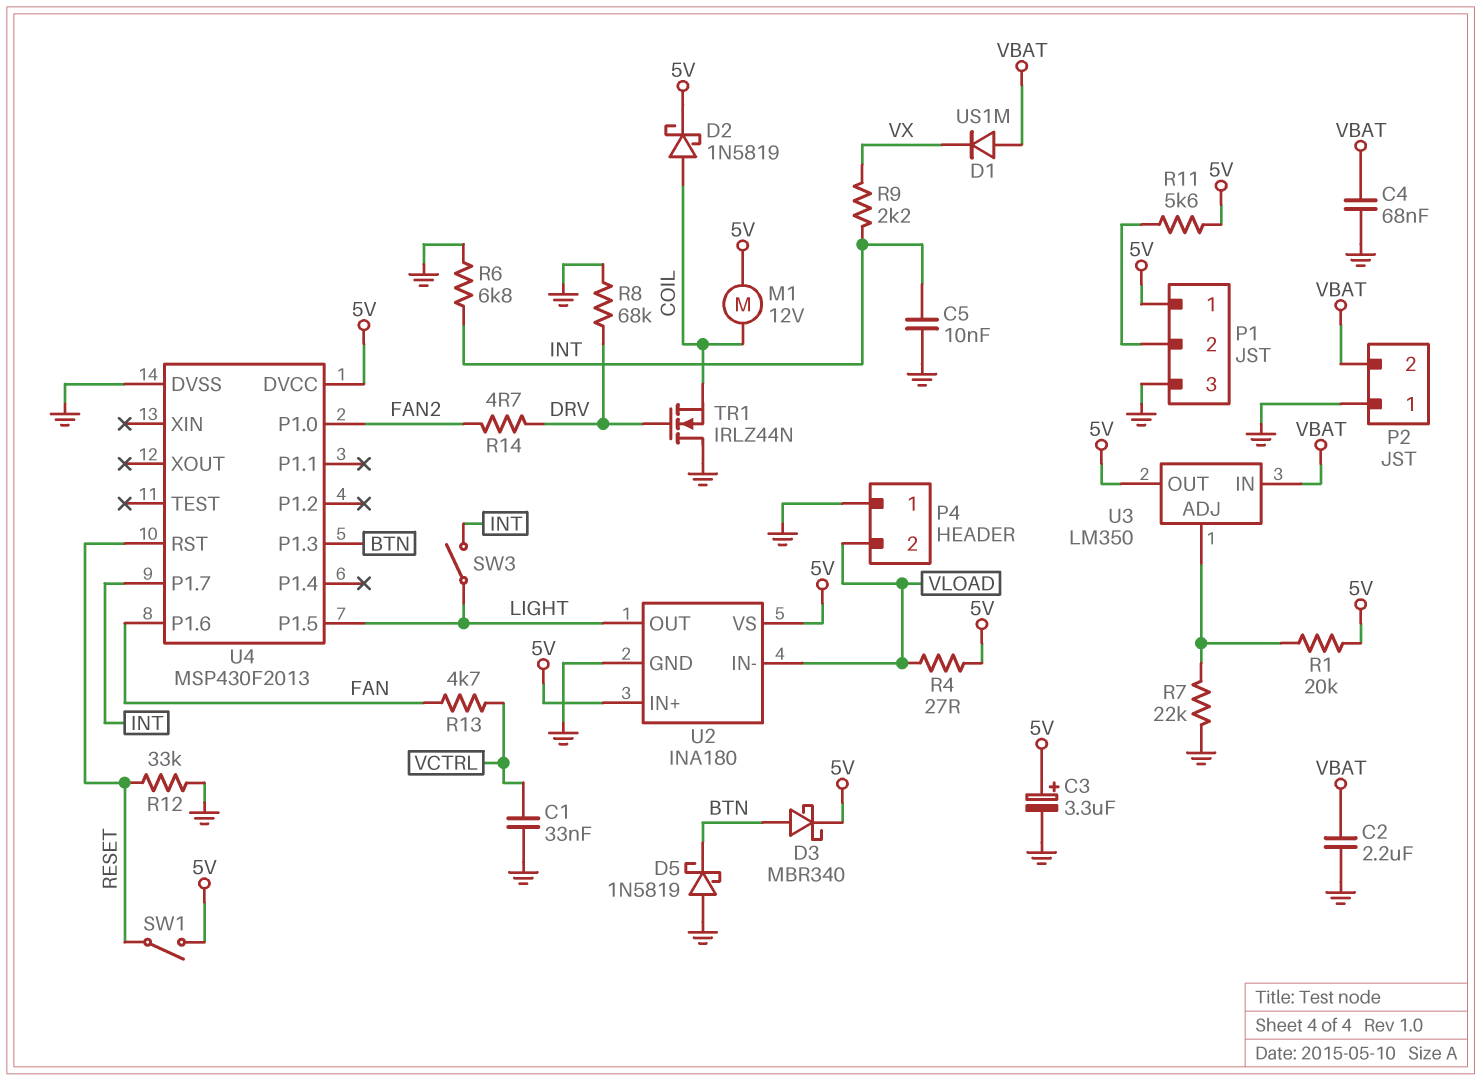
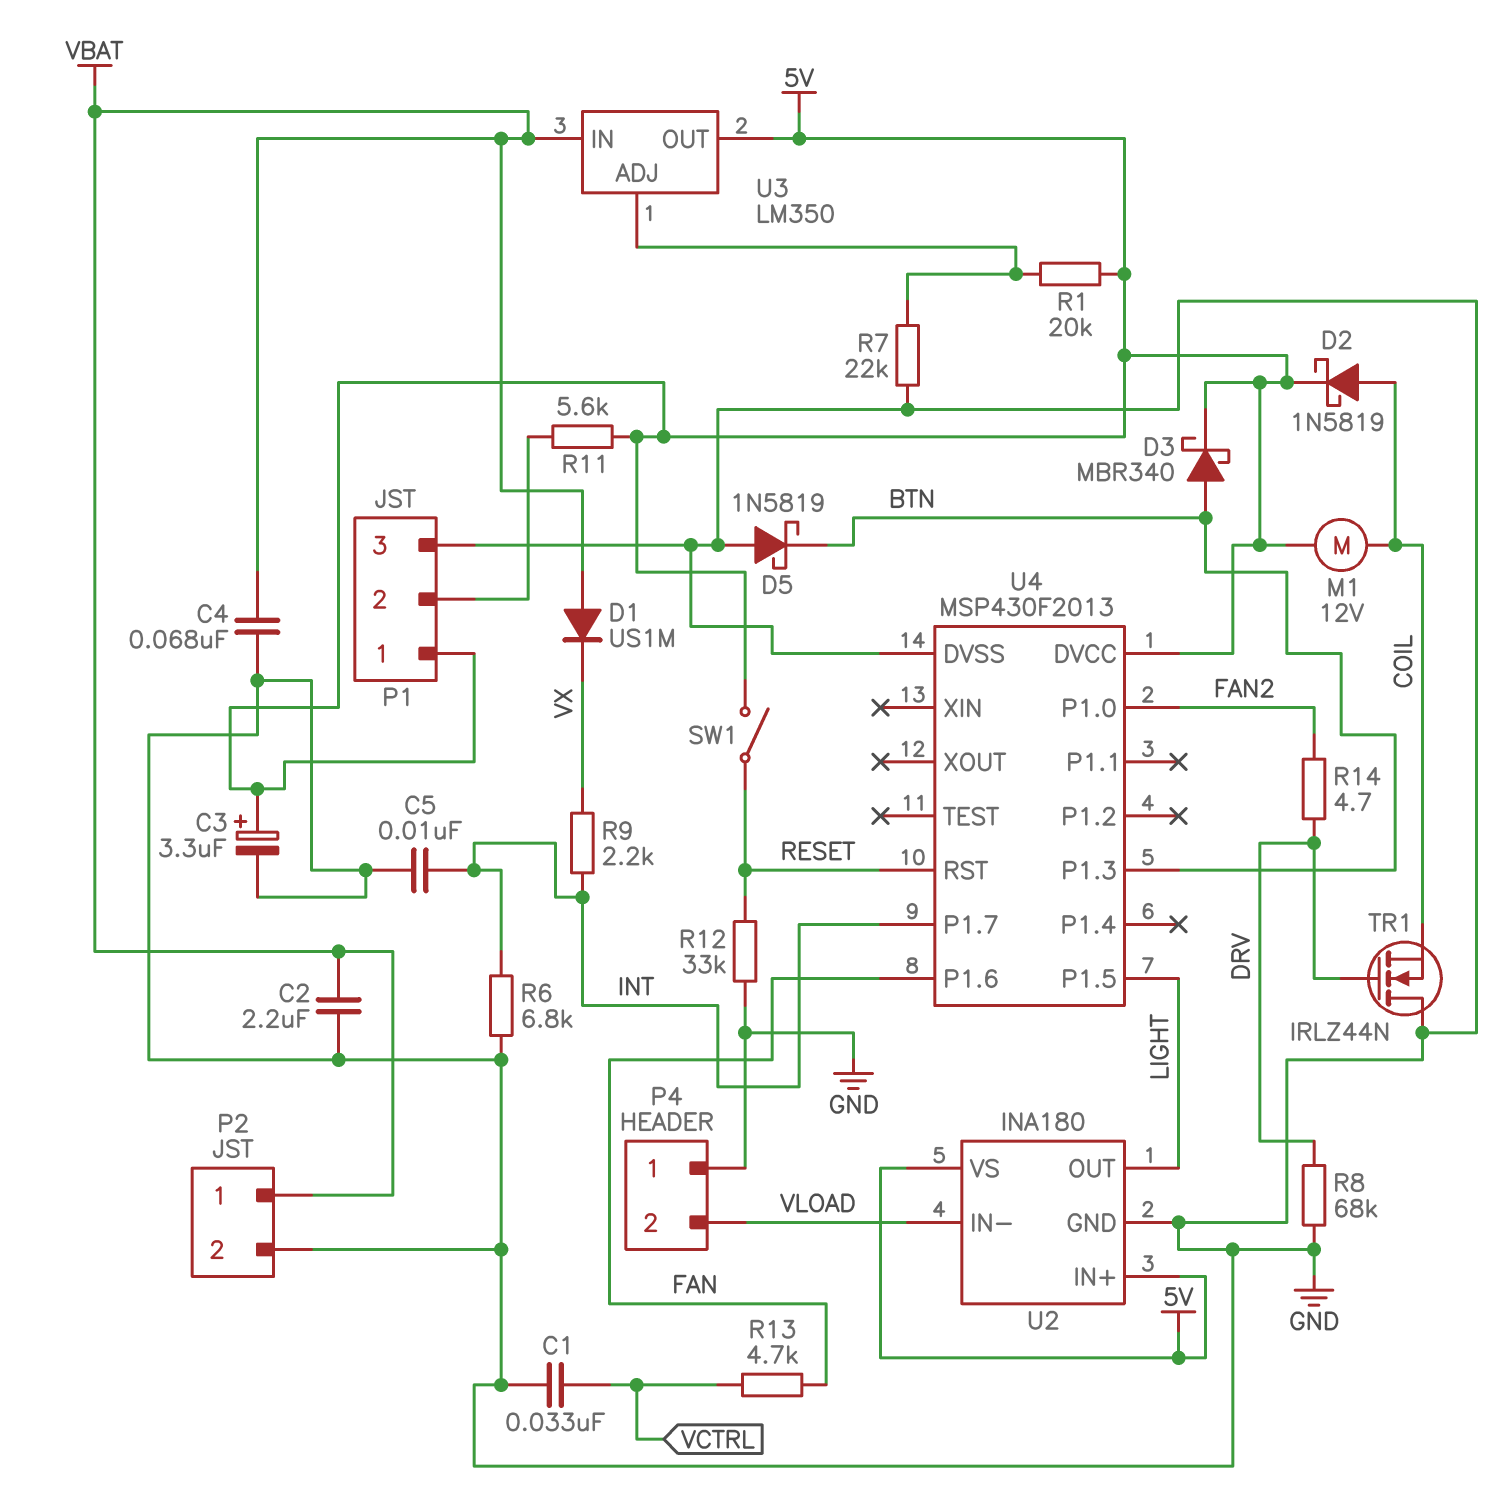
P2 pin 1: GND -> VBAT
P2 pin 2: VBAT -> GND
R4: 27 (5V, VLOAD) -> none
SW3: switch (INT, LIGHT) -> none

